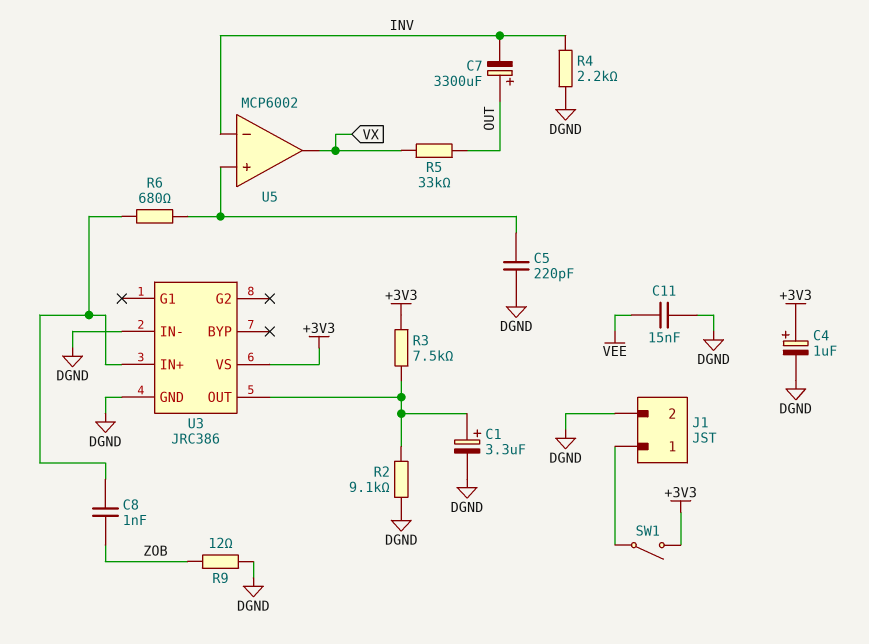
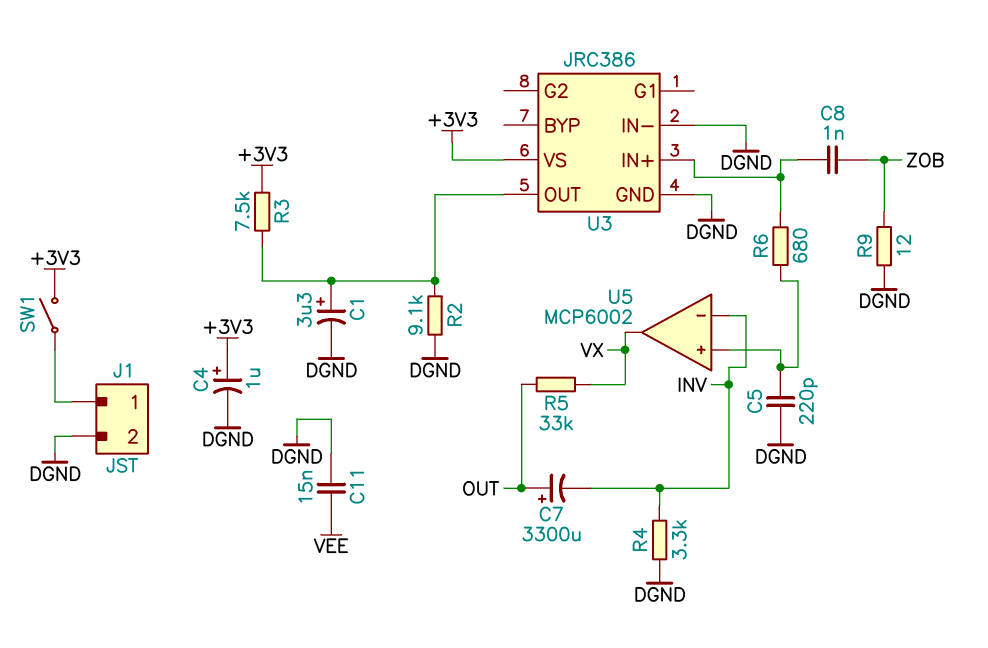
R4: 2.2k (DGND, INV) -> 3.3k (DGND, INV)

